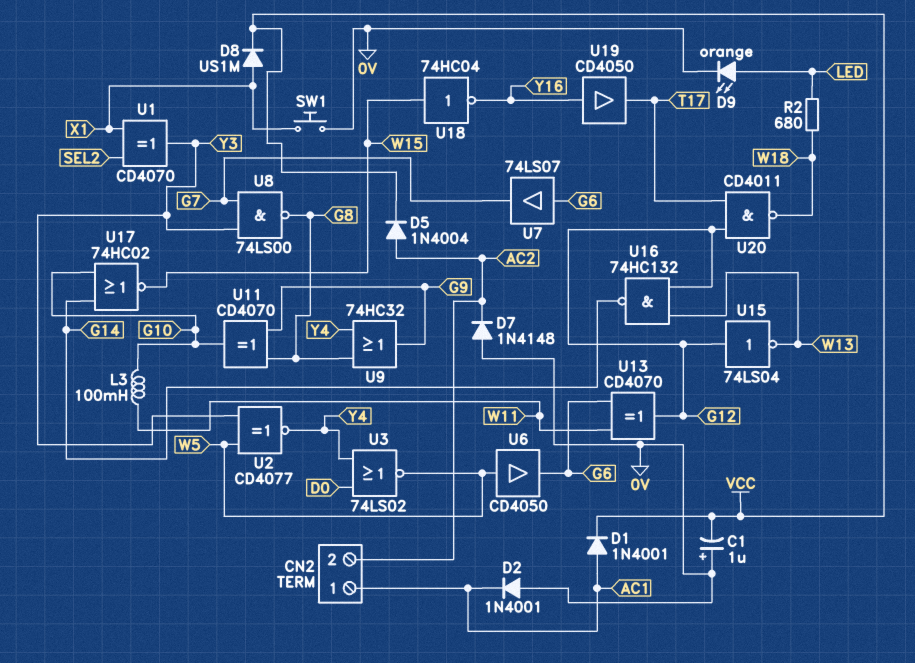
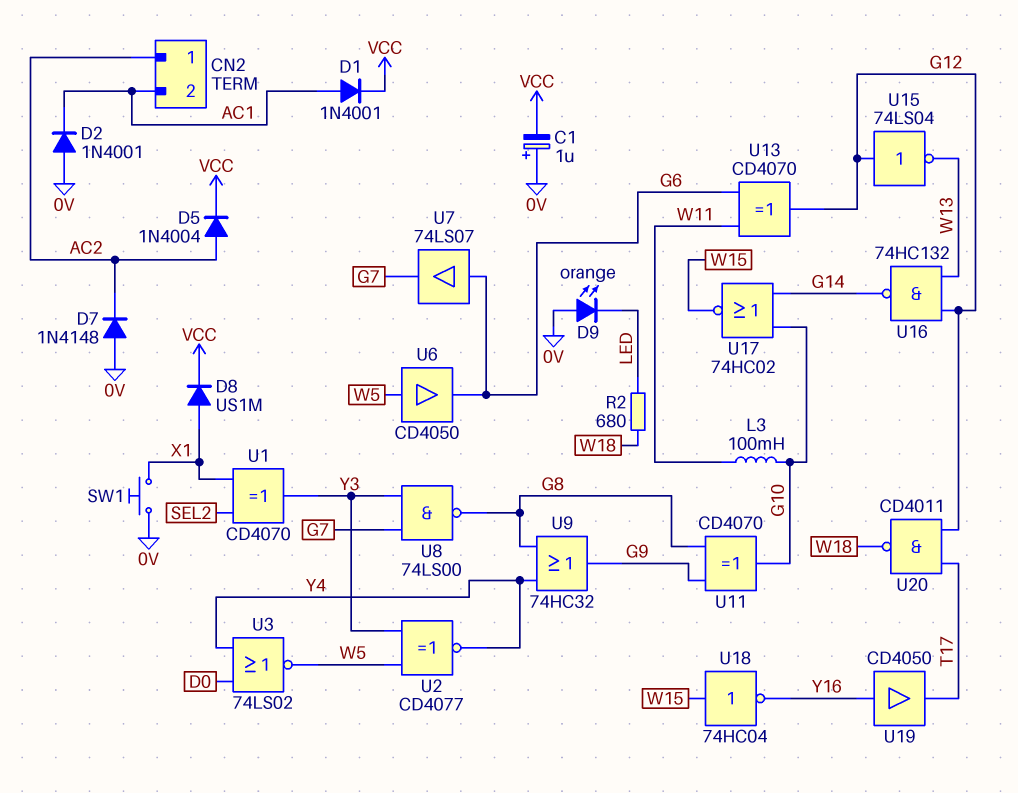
CN2 pin 1: AC1 -> AC2
CN2 pin 2: AC2 -> AC1
D9: LED orange (A LED, K 0V) -> LED orange (A 0V, K LED)

